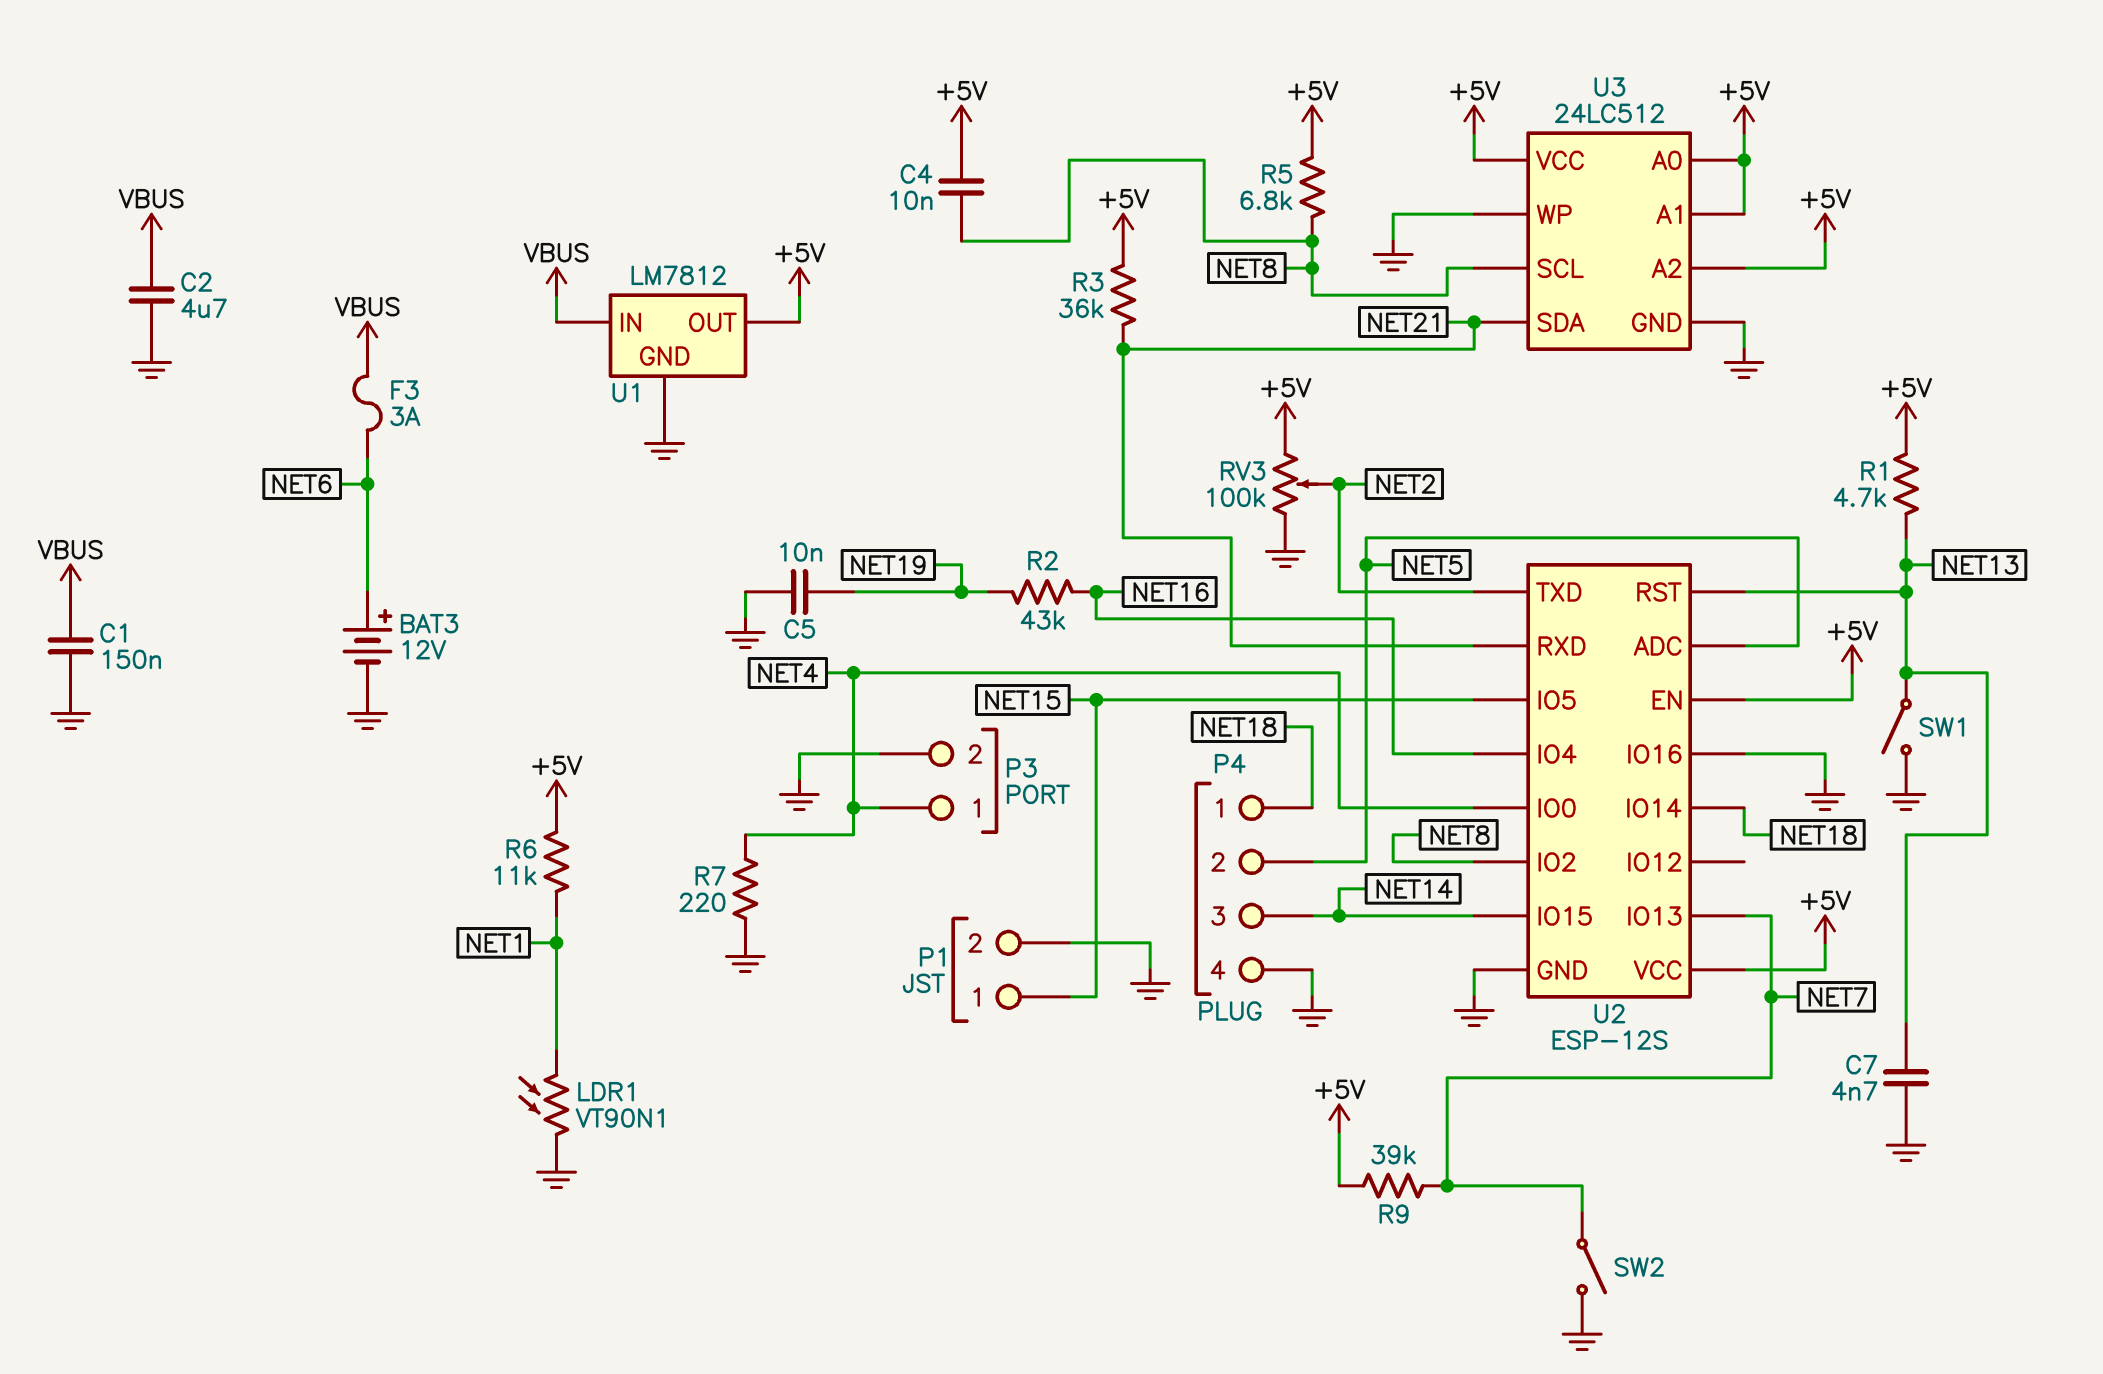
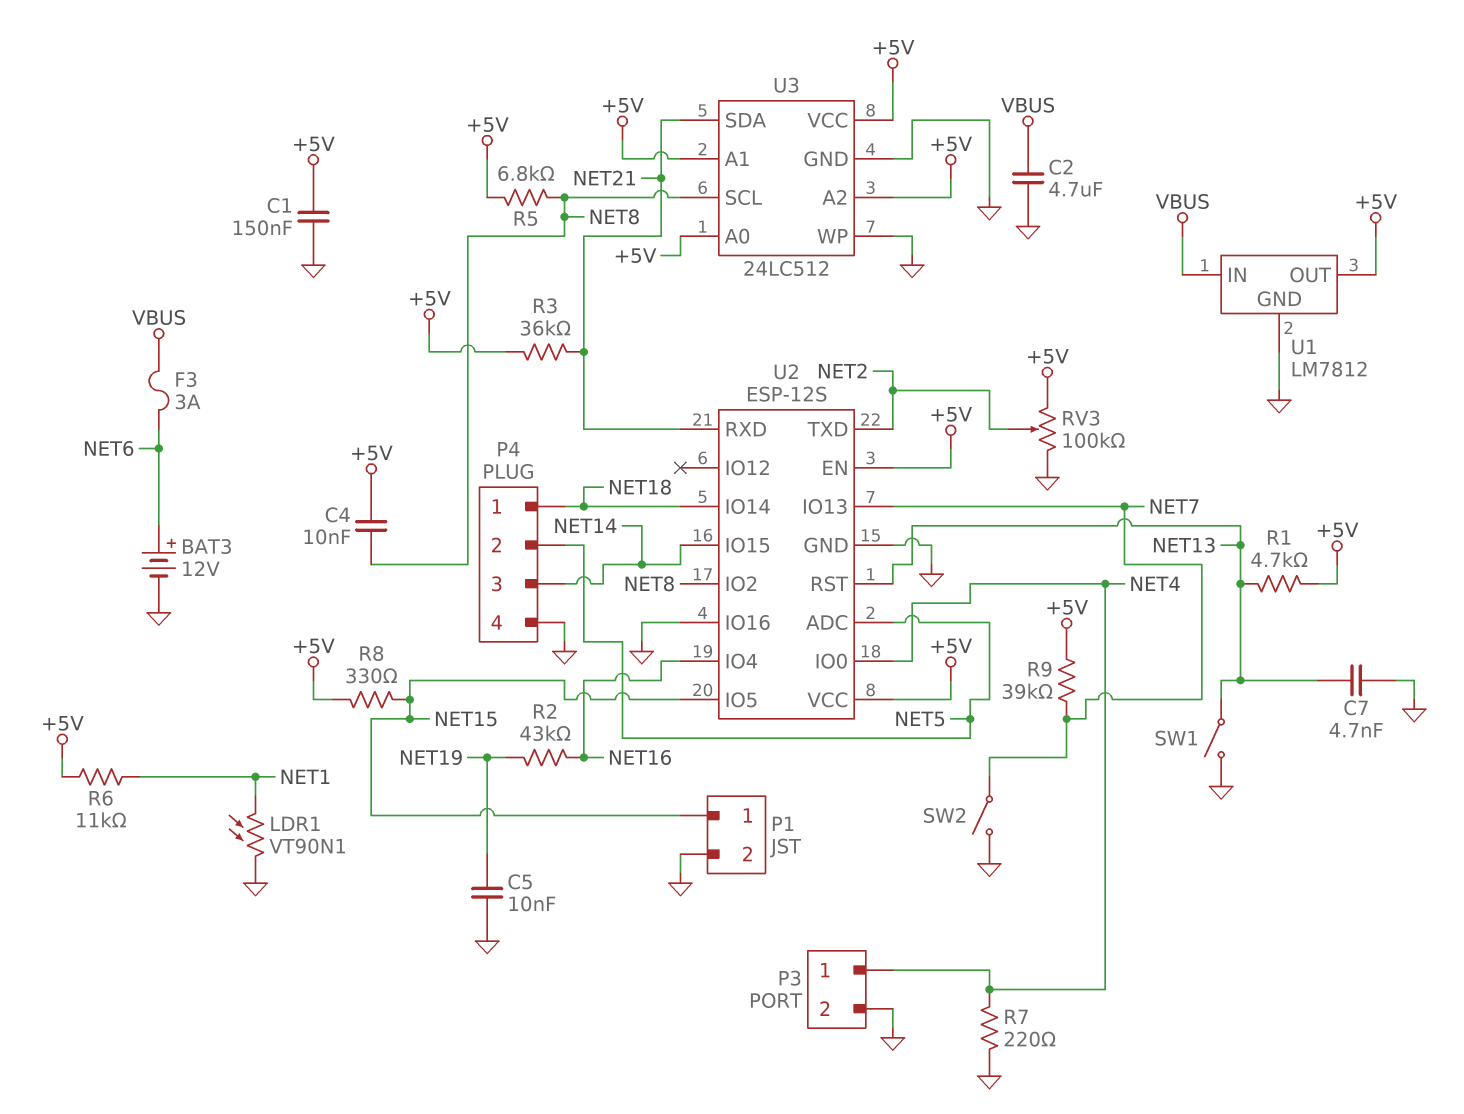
C1: 150nF (GND, VBUS) -> 150nF (+5V, GND)
R8: none -> 330 (+5V, NET15)

